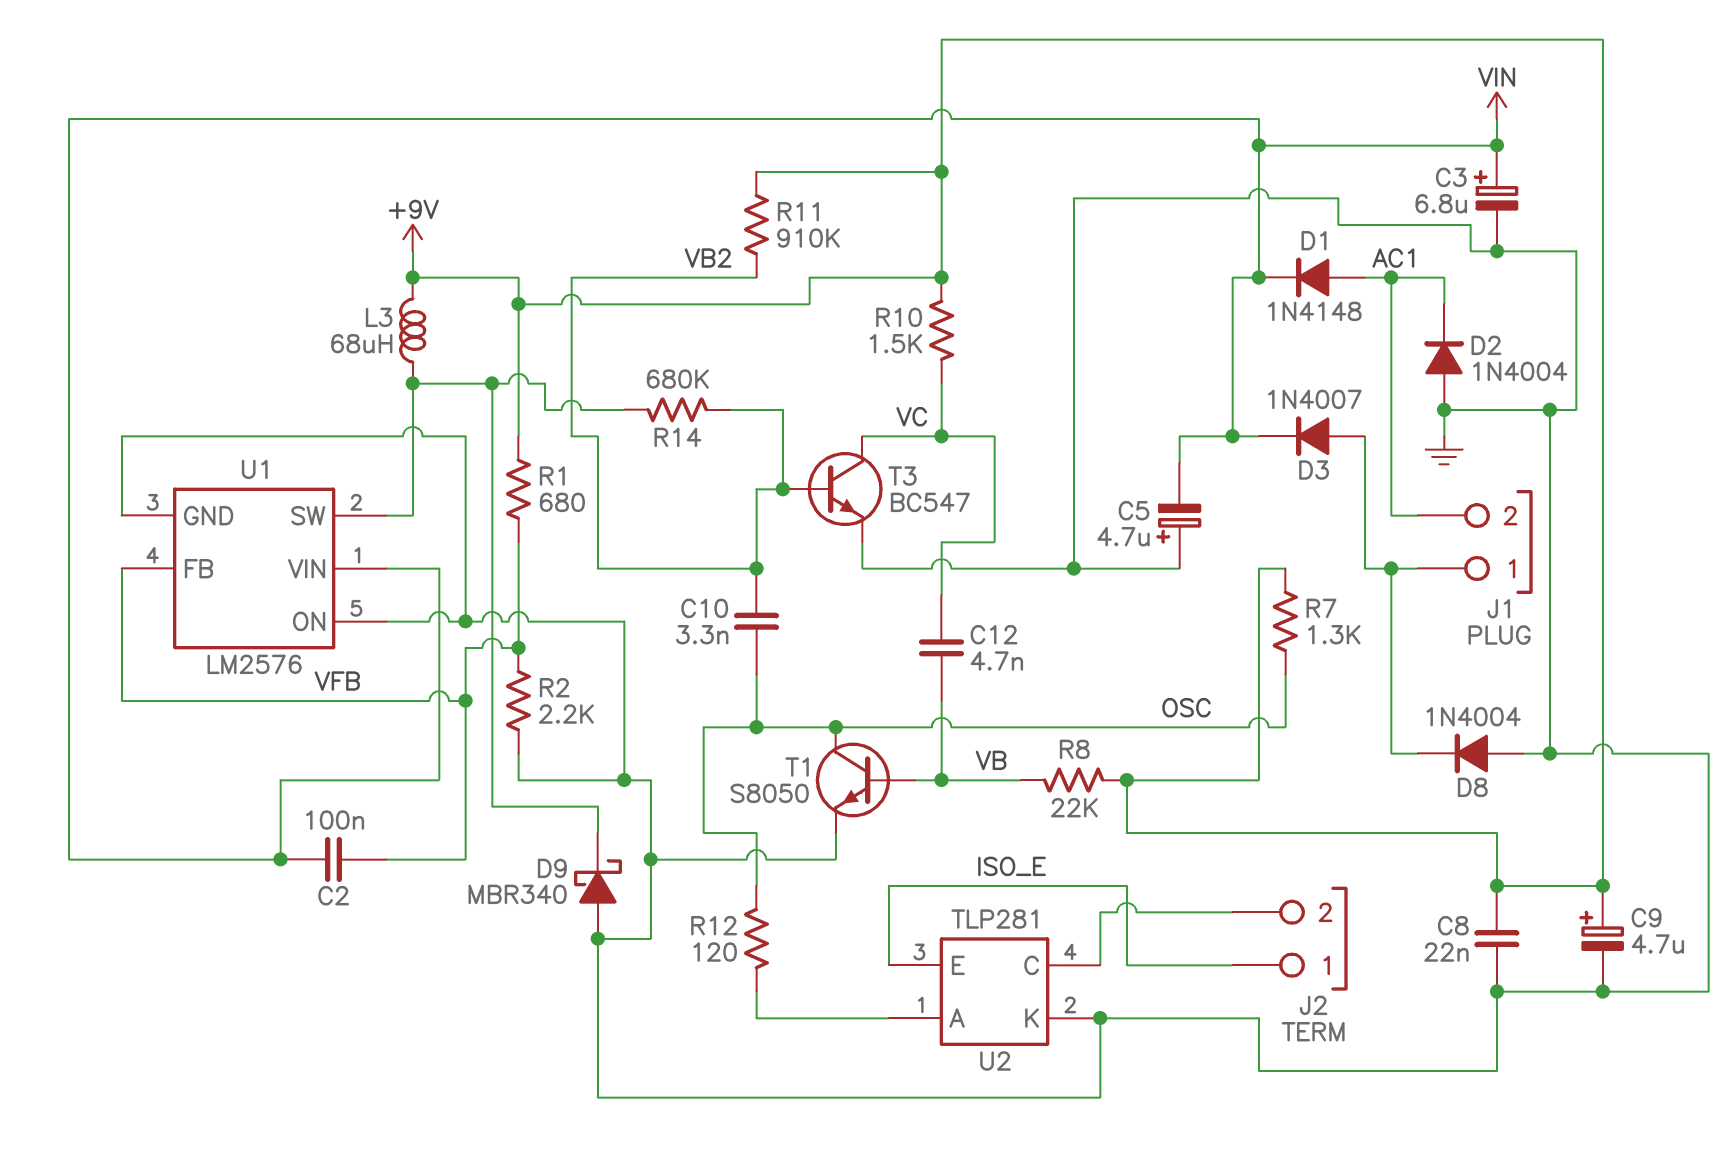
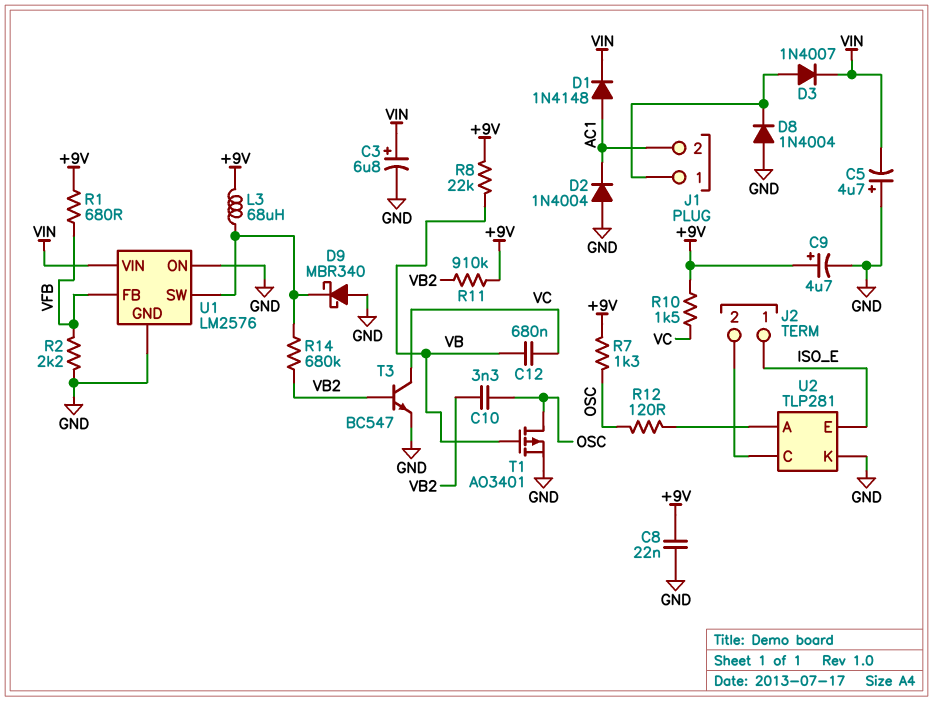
C2: 100nF (VFB, VIN) -> none
C12: 4.7nF (VB, VC) -> 680nF (VB, VC)
T1: NPN S8050 (B VB, C OSC, E GND) -> PMOS AO3401 (G VB, D OSC, S GND)

